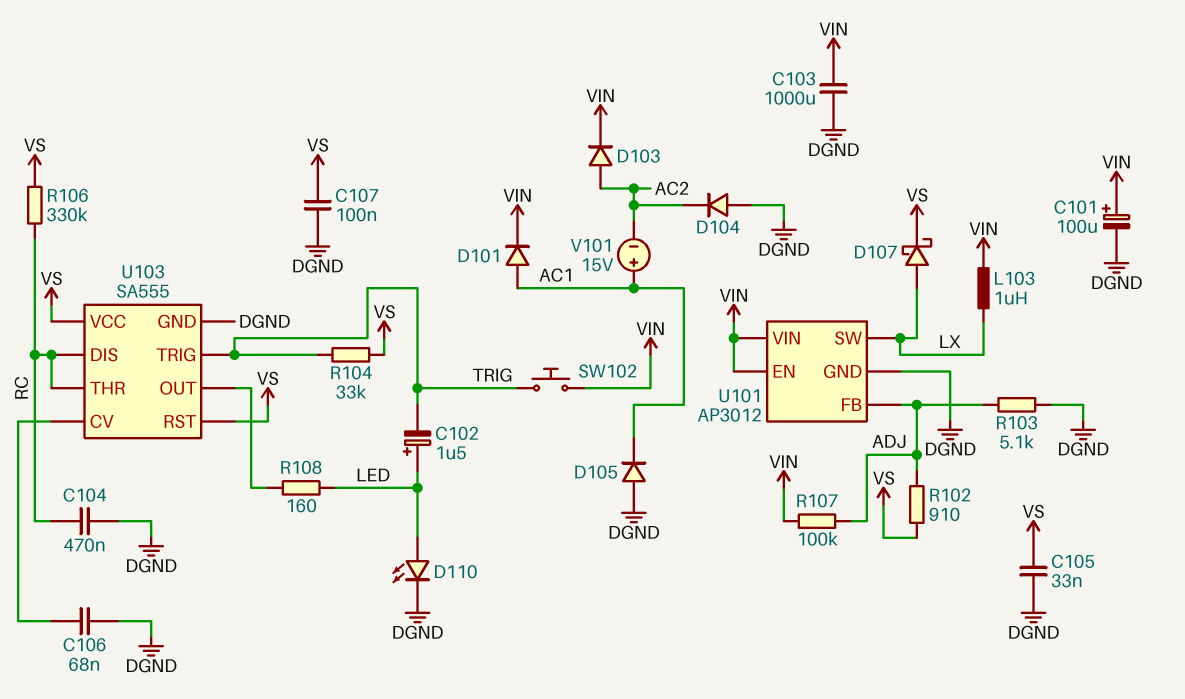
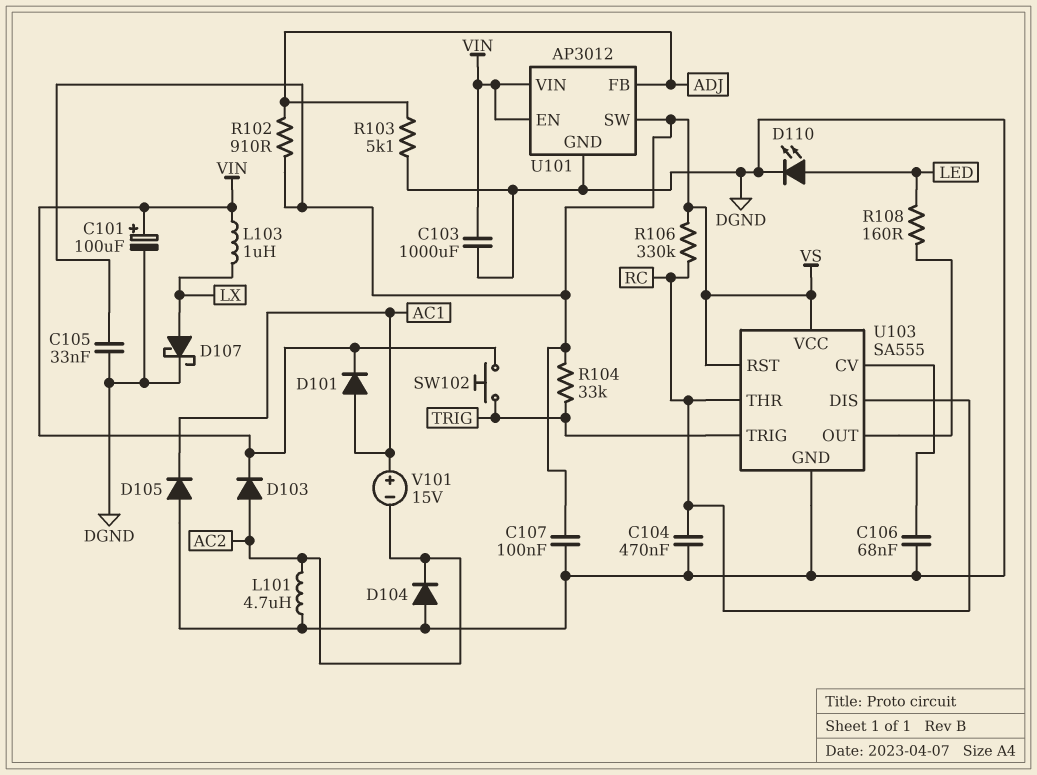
C102: 1.5uF (plus LED, minus TRIG) -> none
D107: schottky (A LX, K VS) -> schottky (A LX, K DGND)
L101: none -> 4.7uH (AC2, DGND)
R107: 100k (ADJ, VIN) -> none
U101 pin SW: LX -> VS

